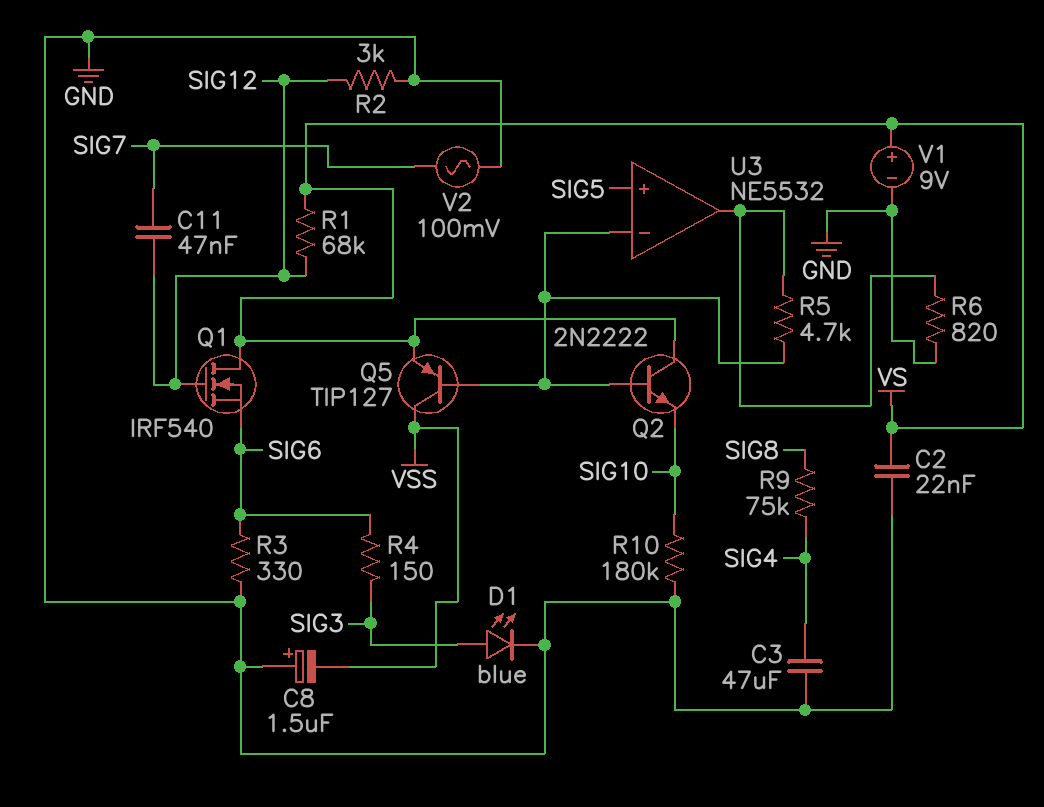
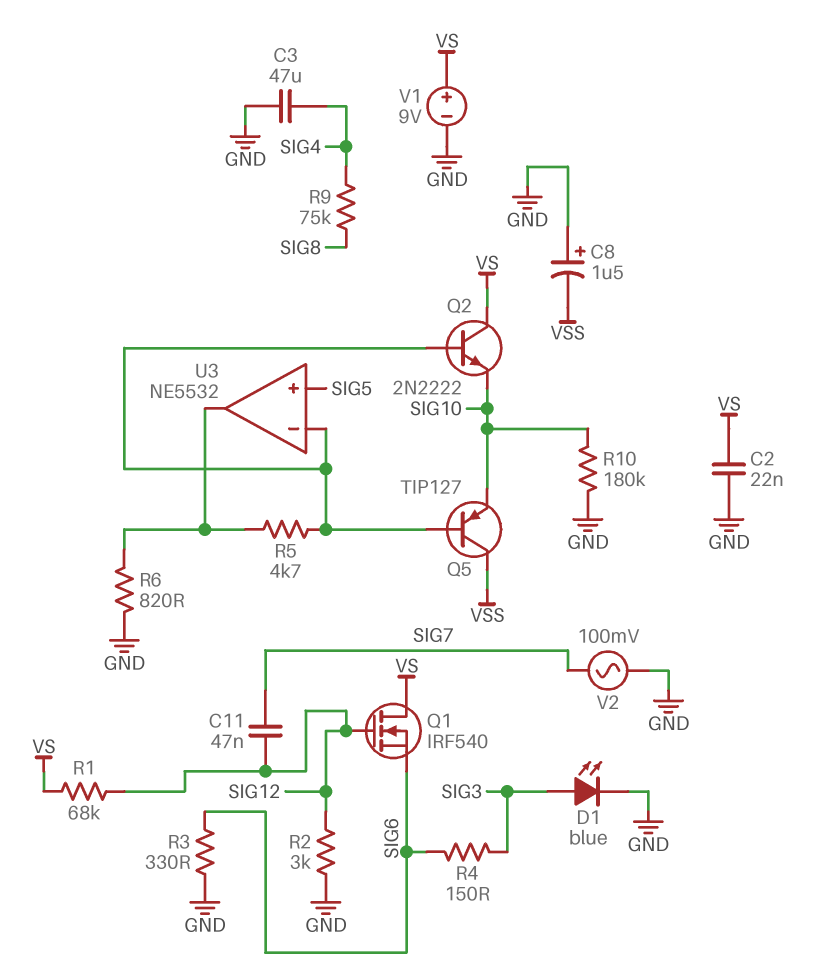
Q5: PNP TIP127 (B U3/in-, C VSS, E VS) -> PNP TIP127 (B U3/in-, C VSS, E SIG10)

